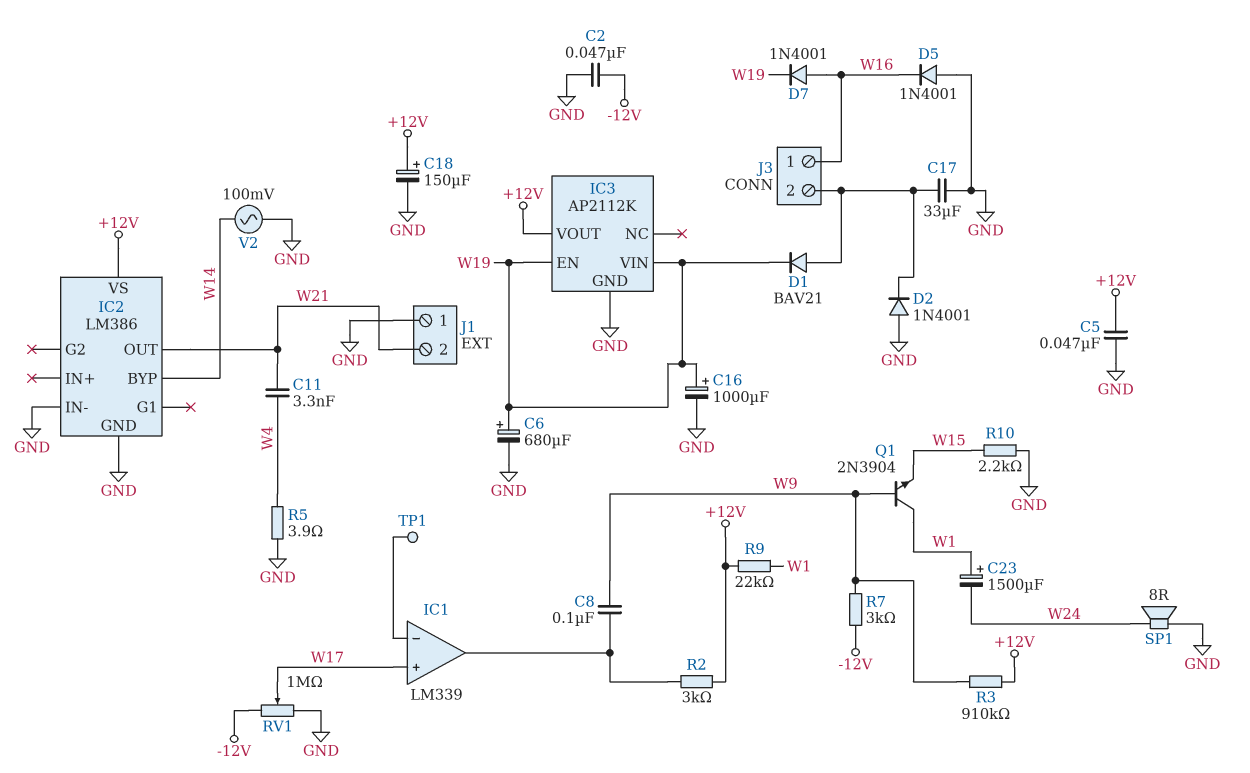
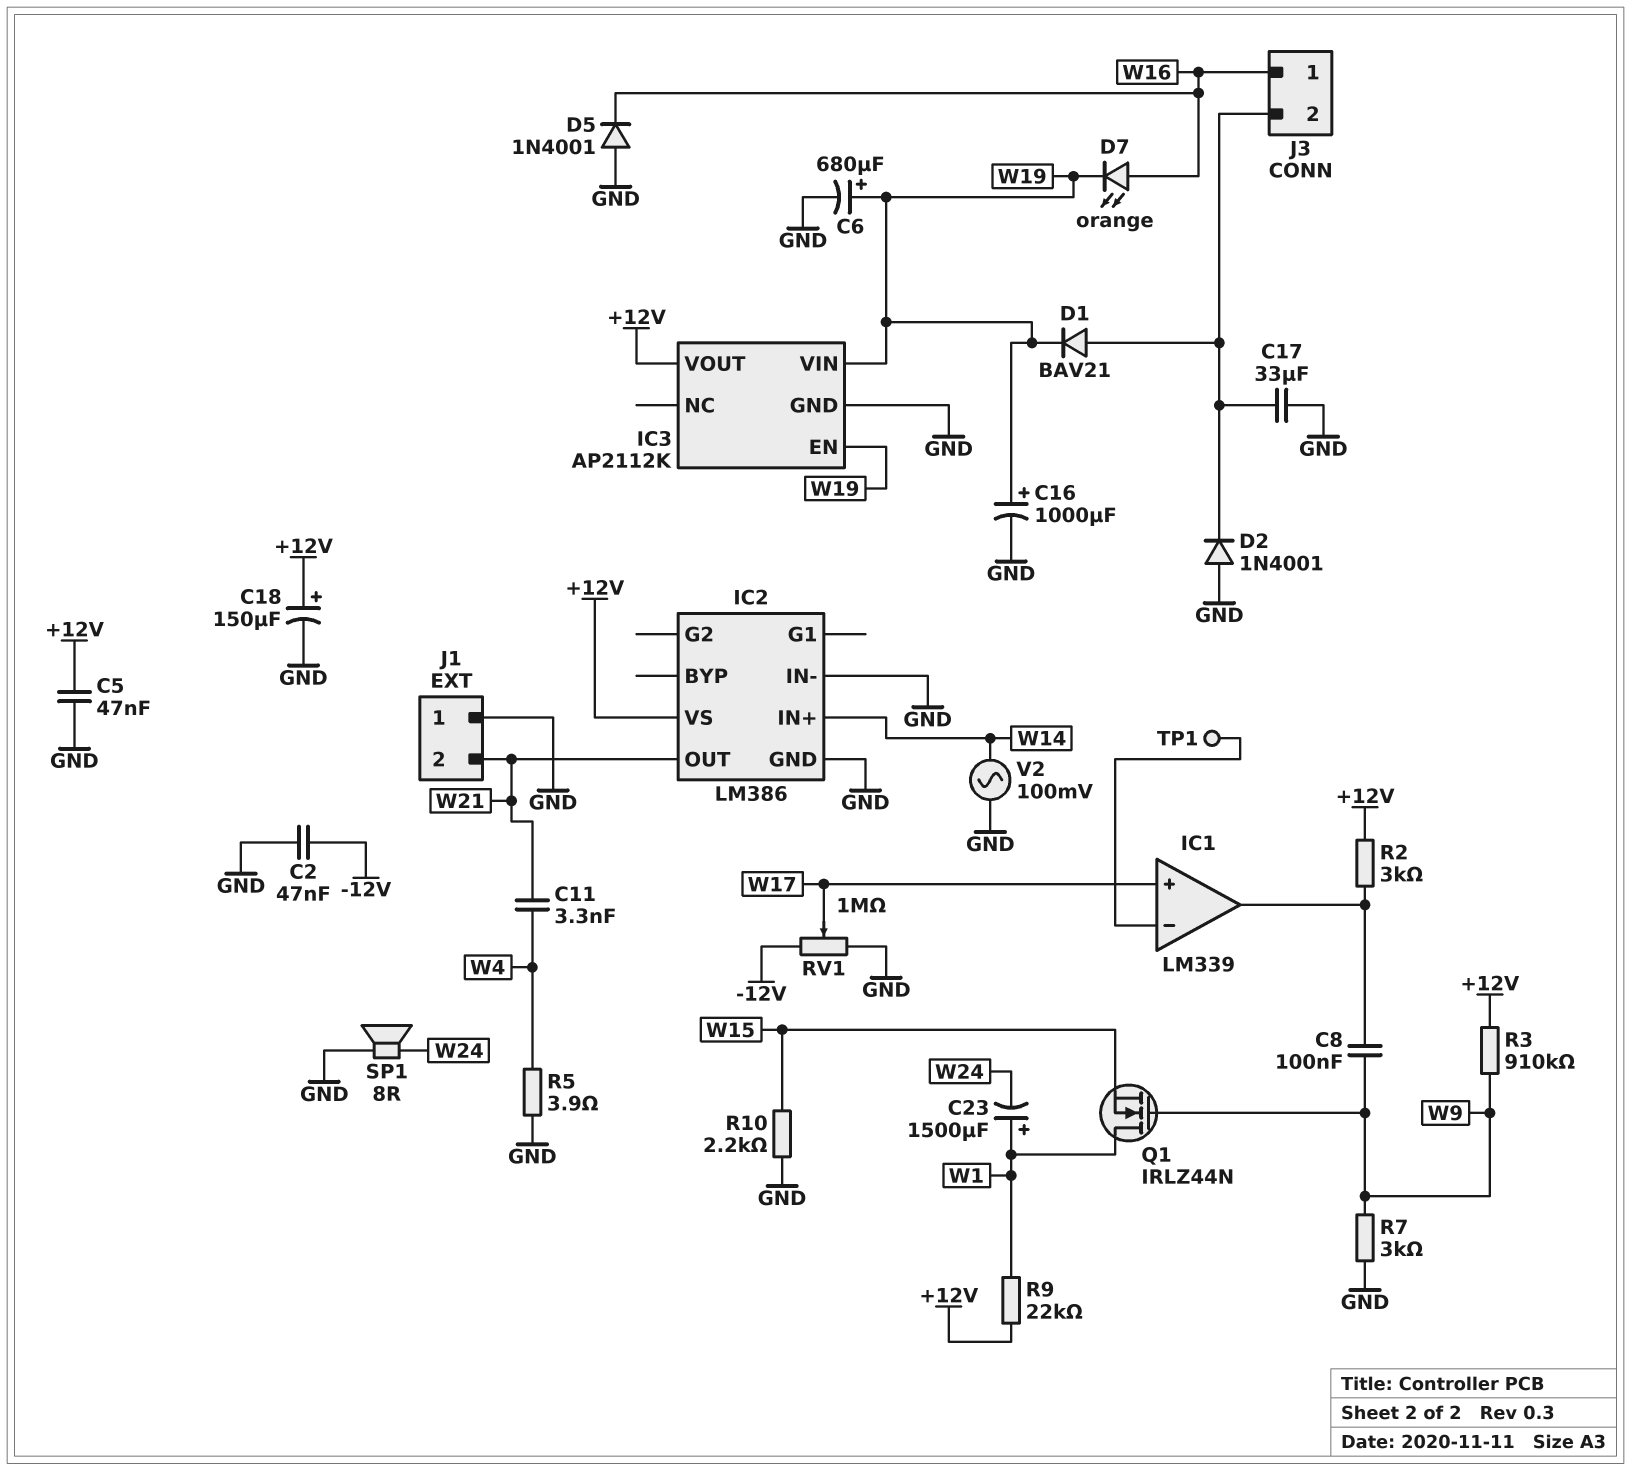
D7: diode 1N4001 (A W16, K W19) -> LED orange (A W16, K W19)
IC2 pin BYP: W14 -> none
IC2 pin IN+: none -> W14
Q1: NPN 2N3904 (B W9, C W1, E W15) -> NMOS IRLZ44N (G W9, D W1, S W15)
R7: 3k (-12V, W9) -> 3k (GND, W9)

